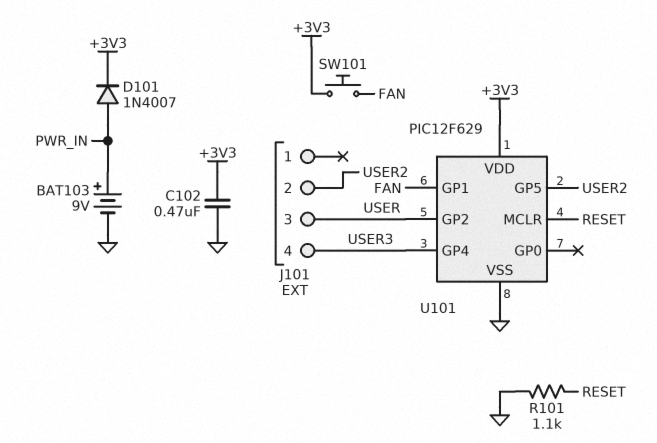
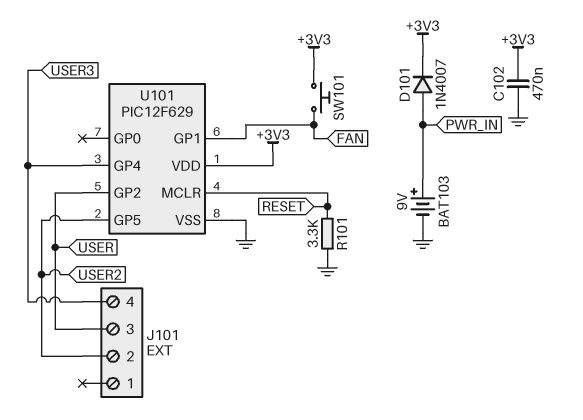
R101: 1.1k (GND, RESET) -> 3.3k (GND, RESET)

